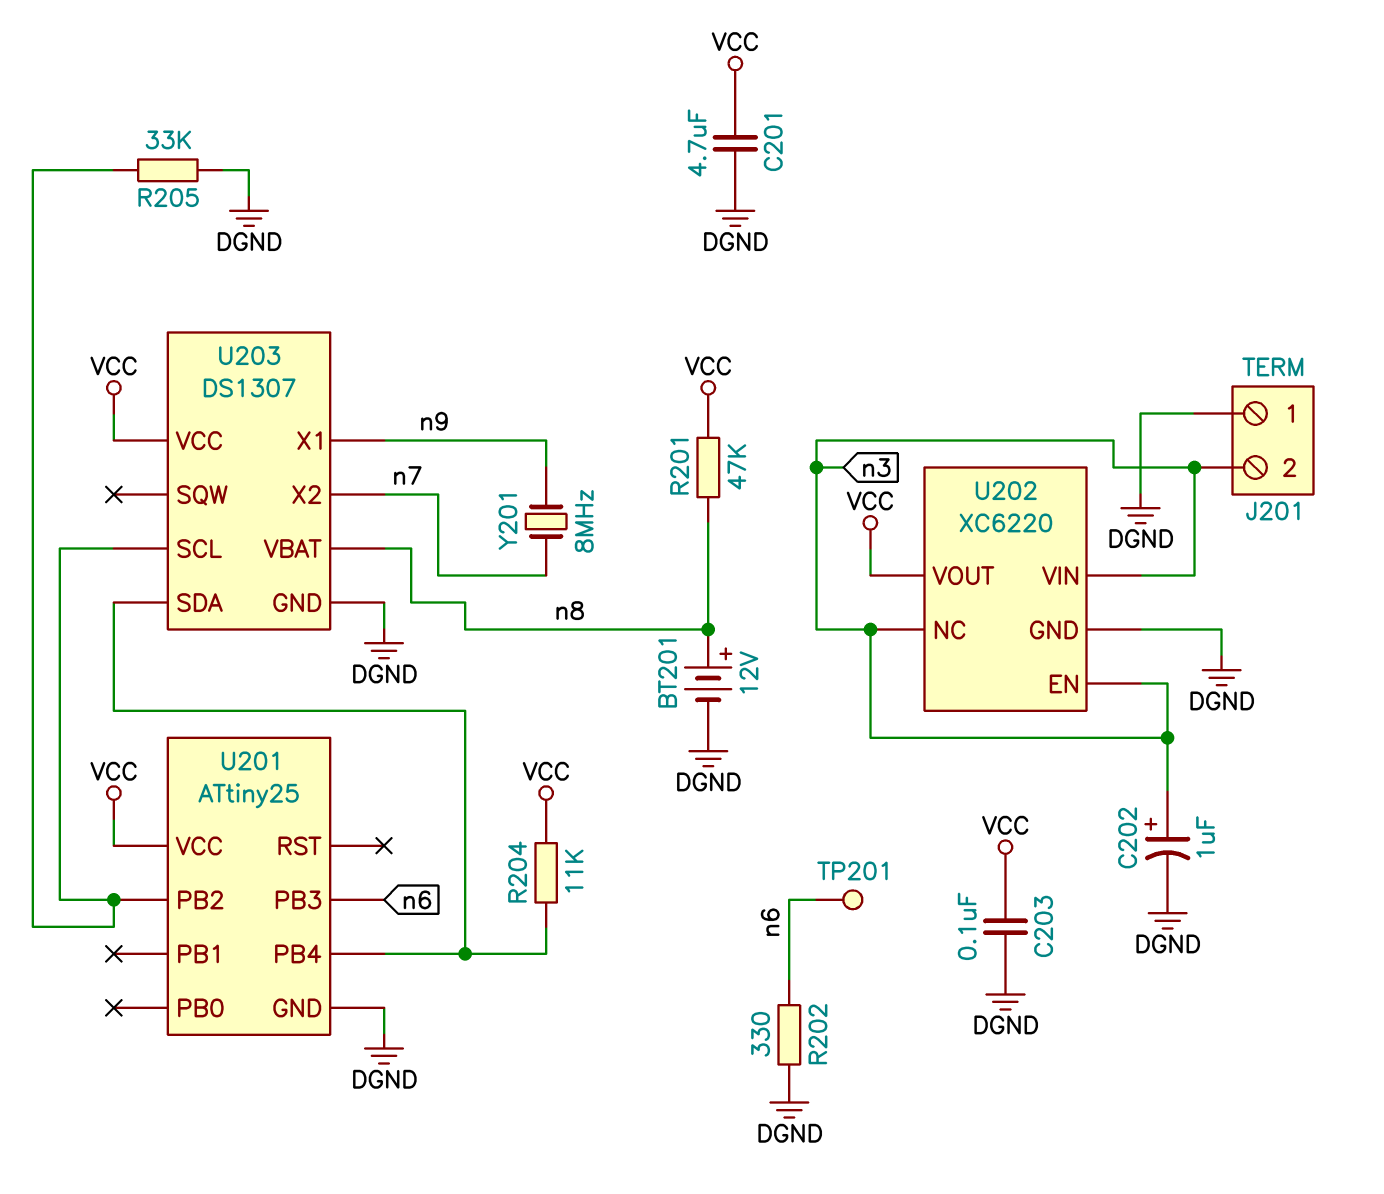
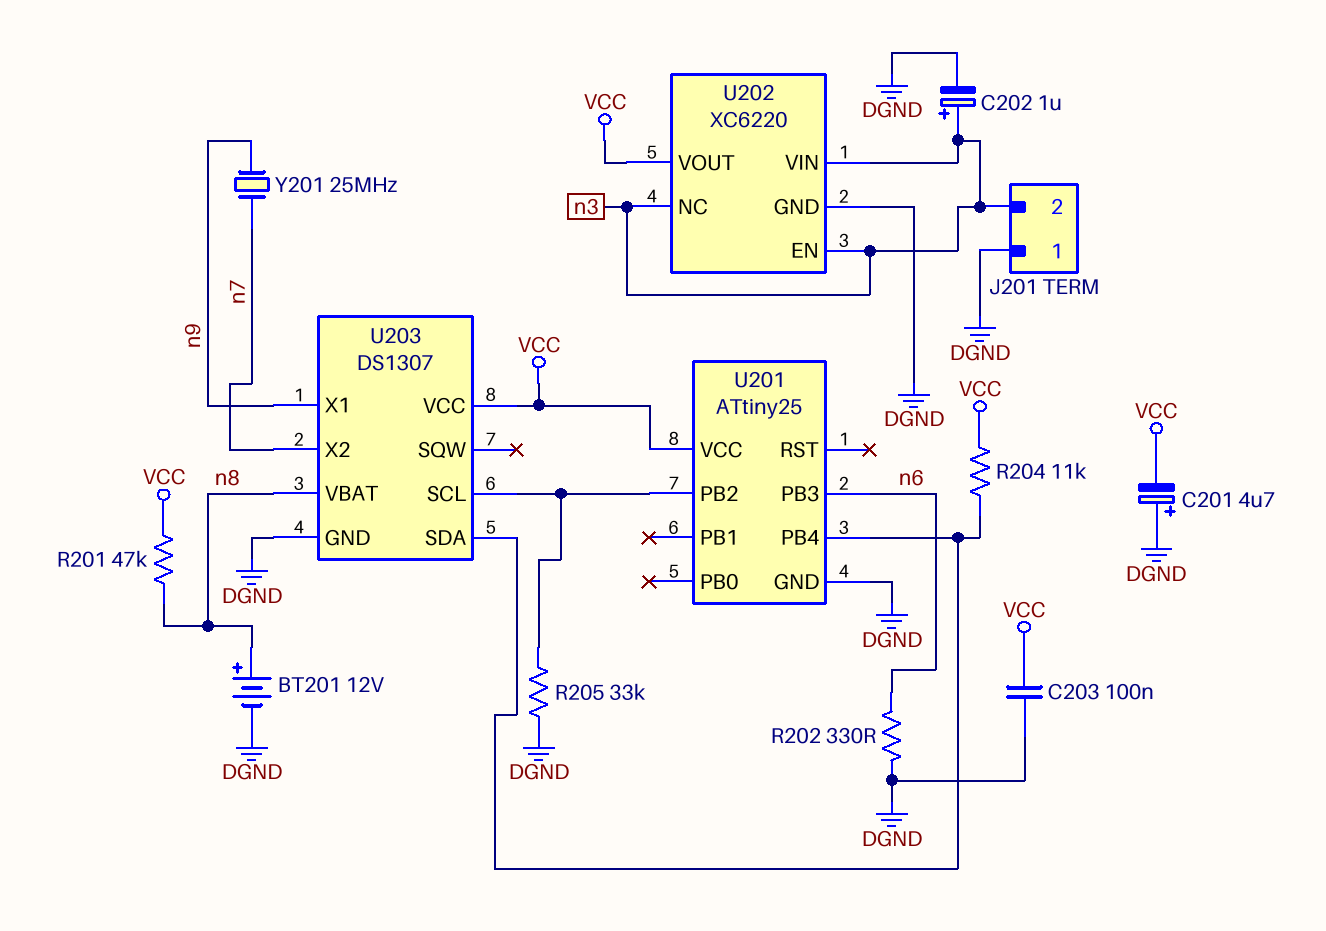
C201: 4.7uF (DGND, VCC) -> 4.7uF (plus DGND, minus VCC)
TP201: test point (n6) -> none
Y201: 8MHz (n7, n9) -> 25MHz (n7, n9)

